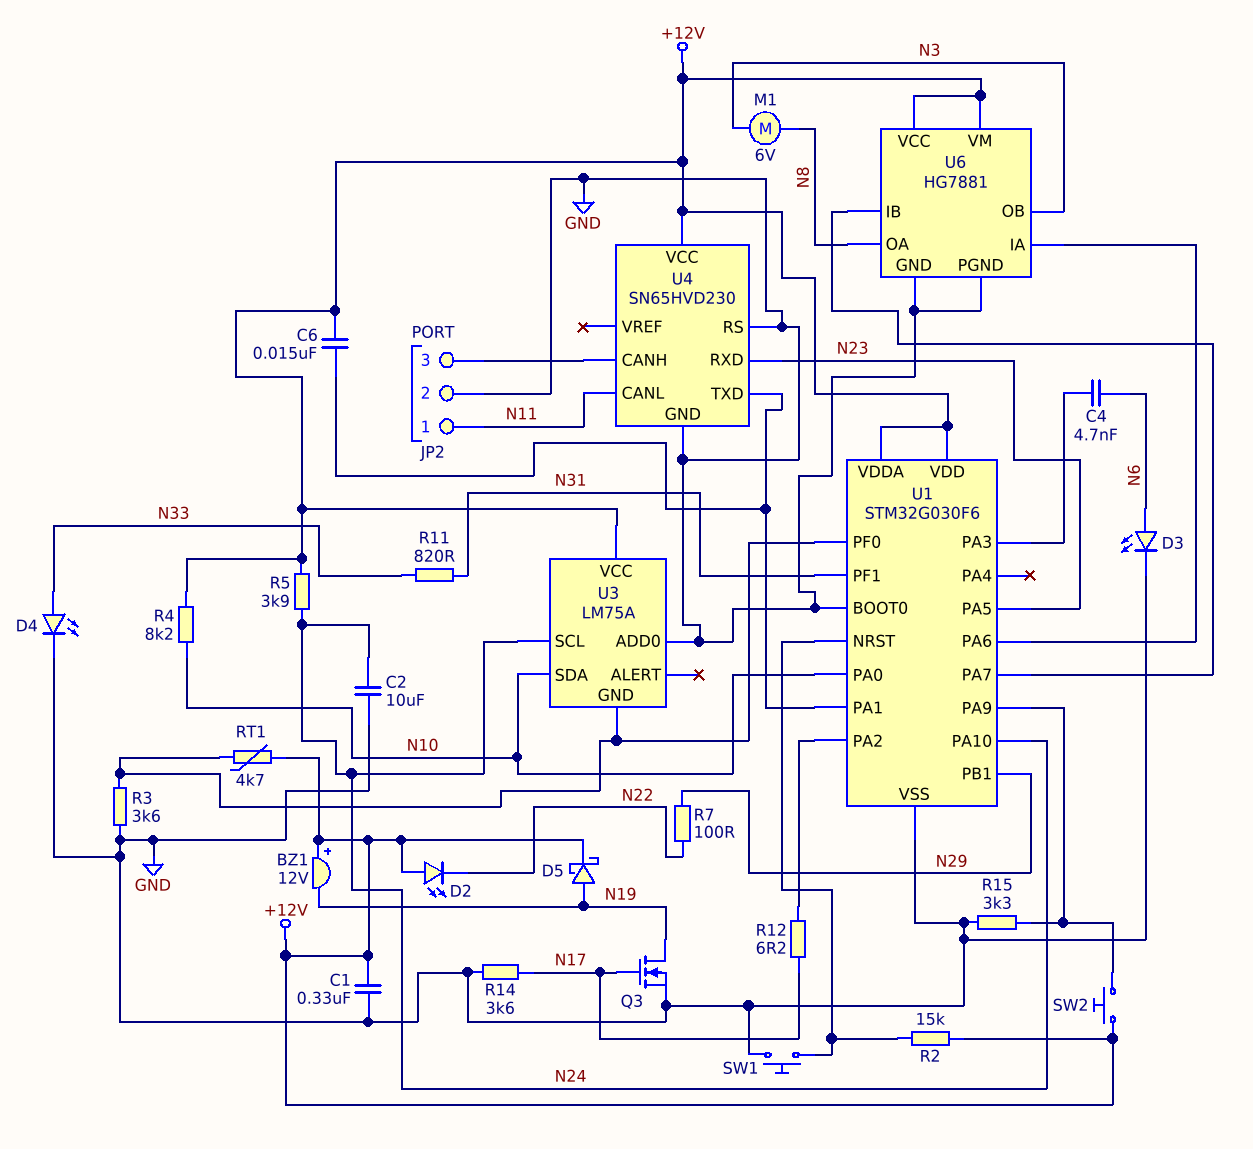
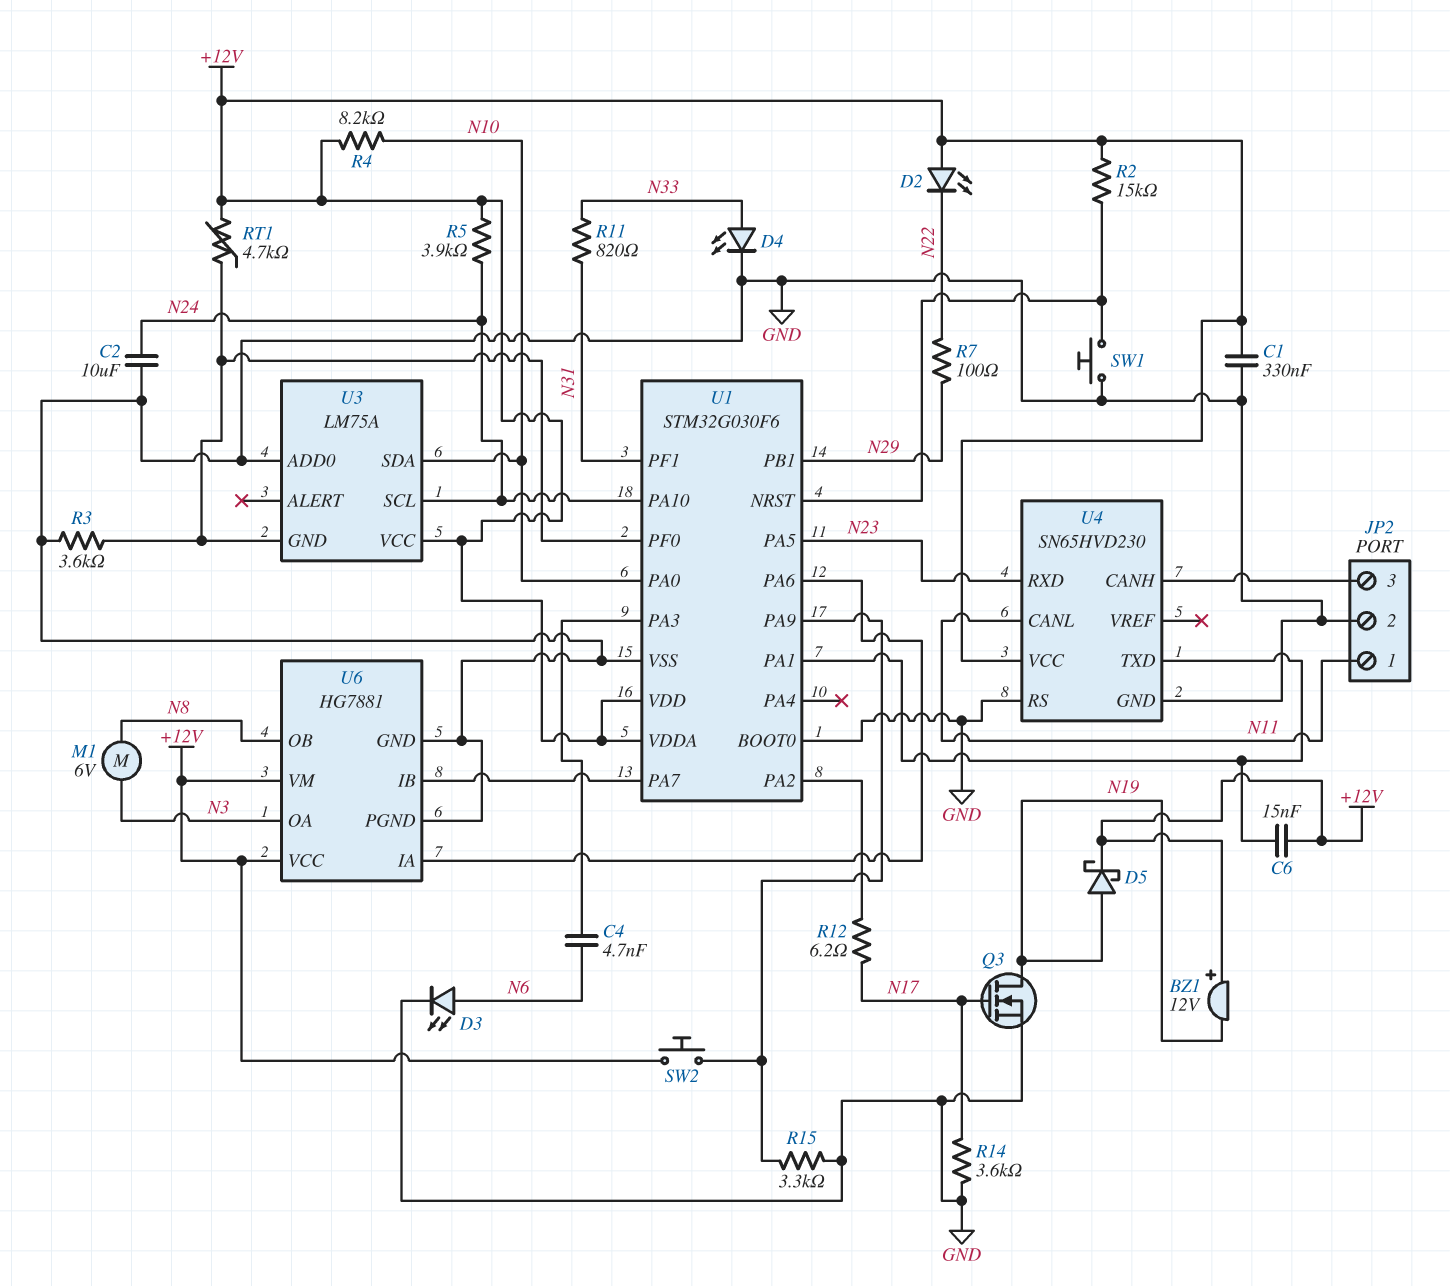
U6 pin OA: N8 -> N3
U6 pin OB: N3 -> N8

